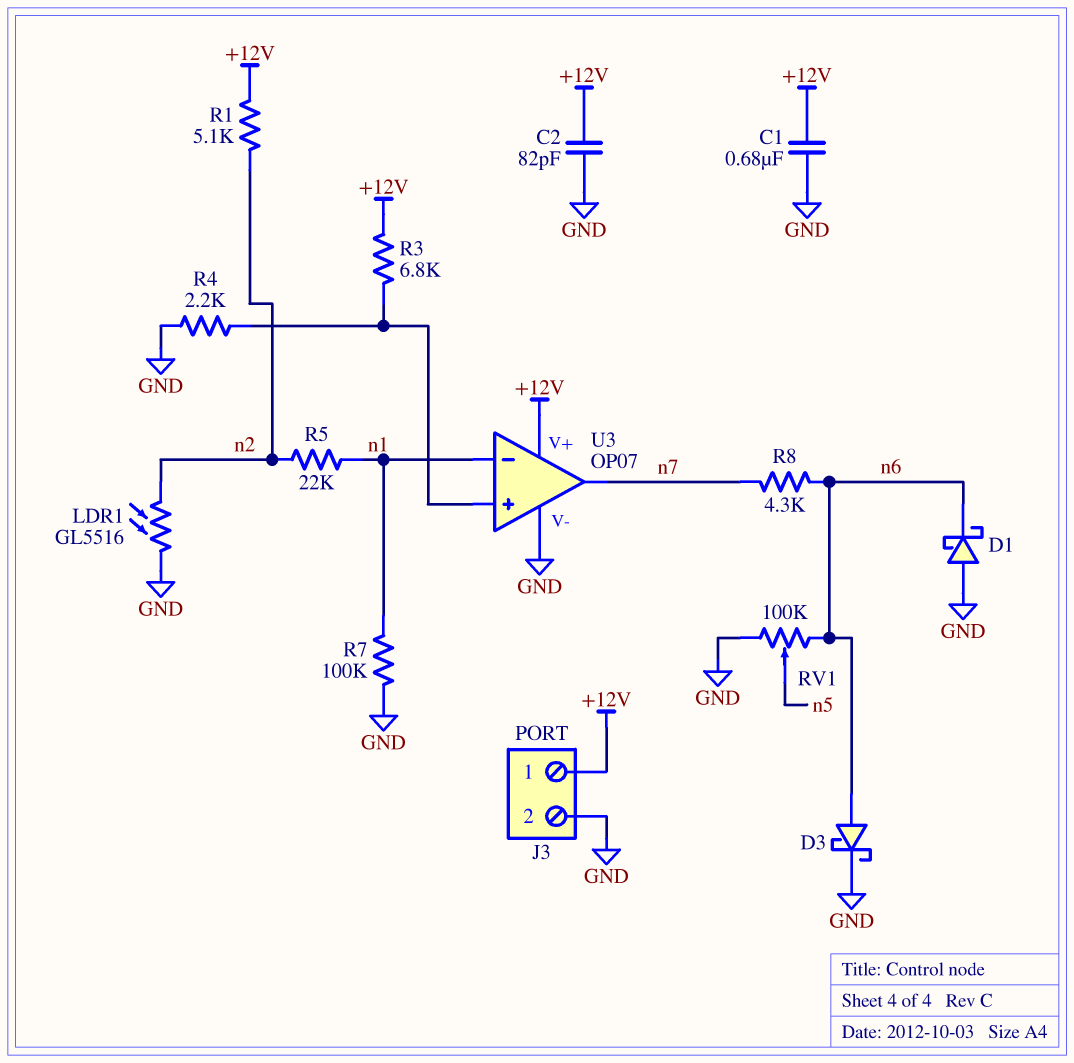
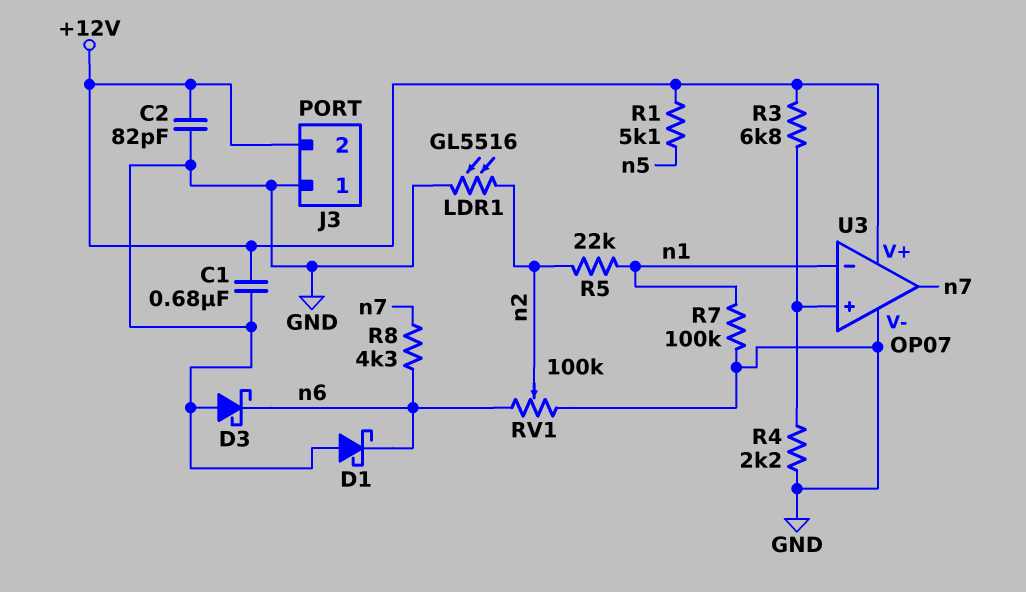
D3: schottky (A n6, K GND) -> schottky (A GND, K n6)
J3 pin 1: +12V -> GND
J3 pin 2: GND -> +12V
R1: 5.1k (+12V, n2) -> 5.1k (+12V, n5)
RV1: 100k (GND, n6, wiper n5) -> 100k (GND, n6, wiper n2)

